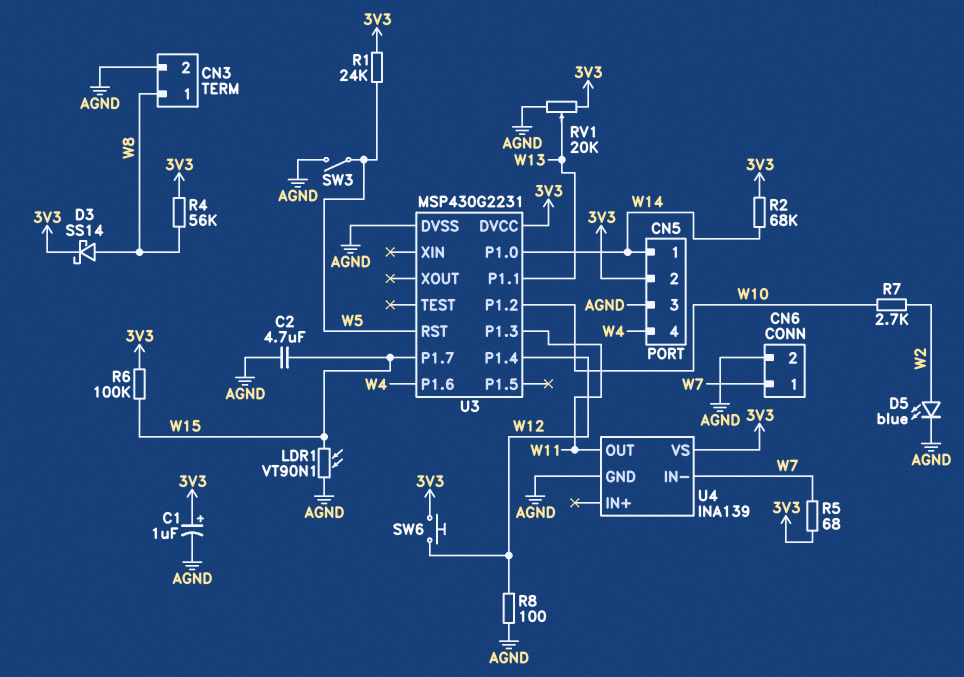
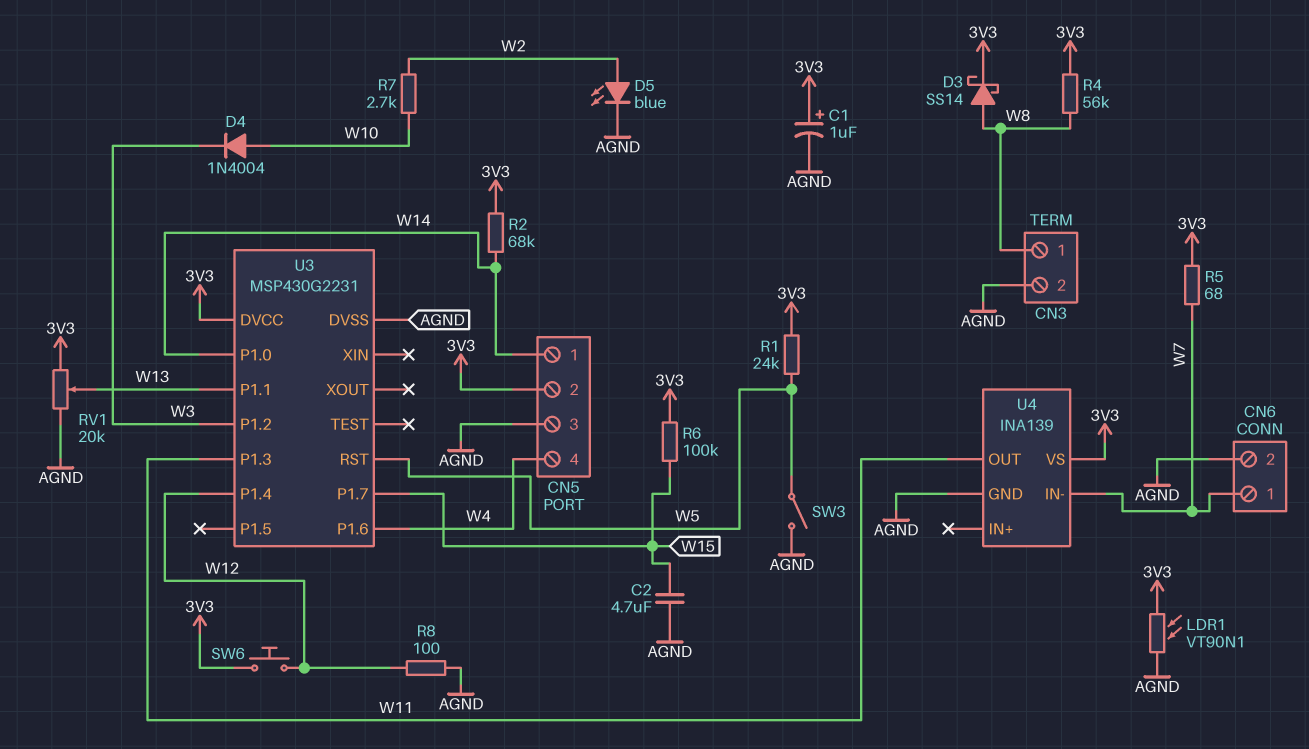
D4: none -> diode 1N4004 (A W10, K W3)
LDR1: VT90N1 (AGND, W15) -> VT90N1 (3V3, AGND)
U3 pin P1.2: W10 -> W3

